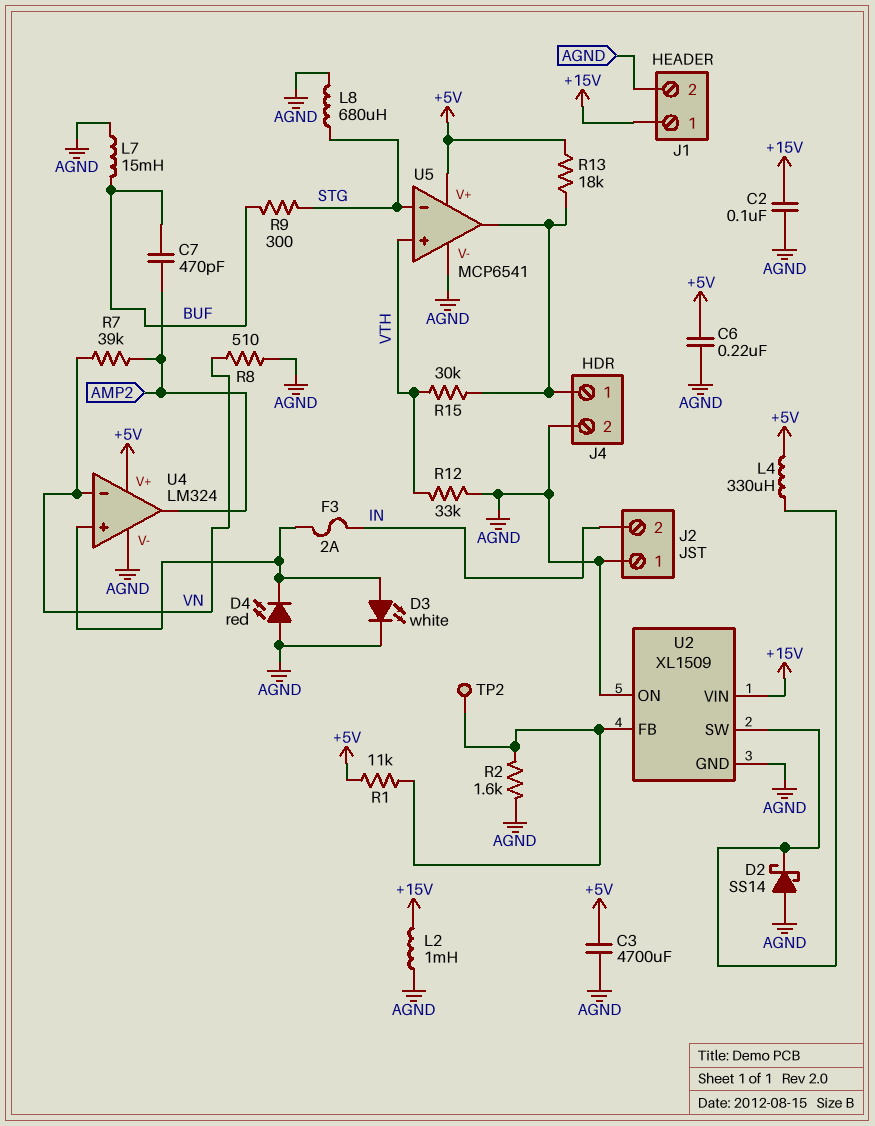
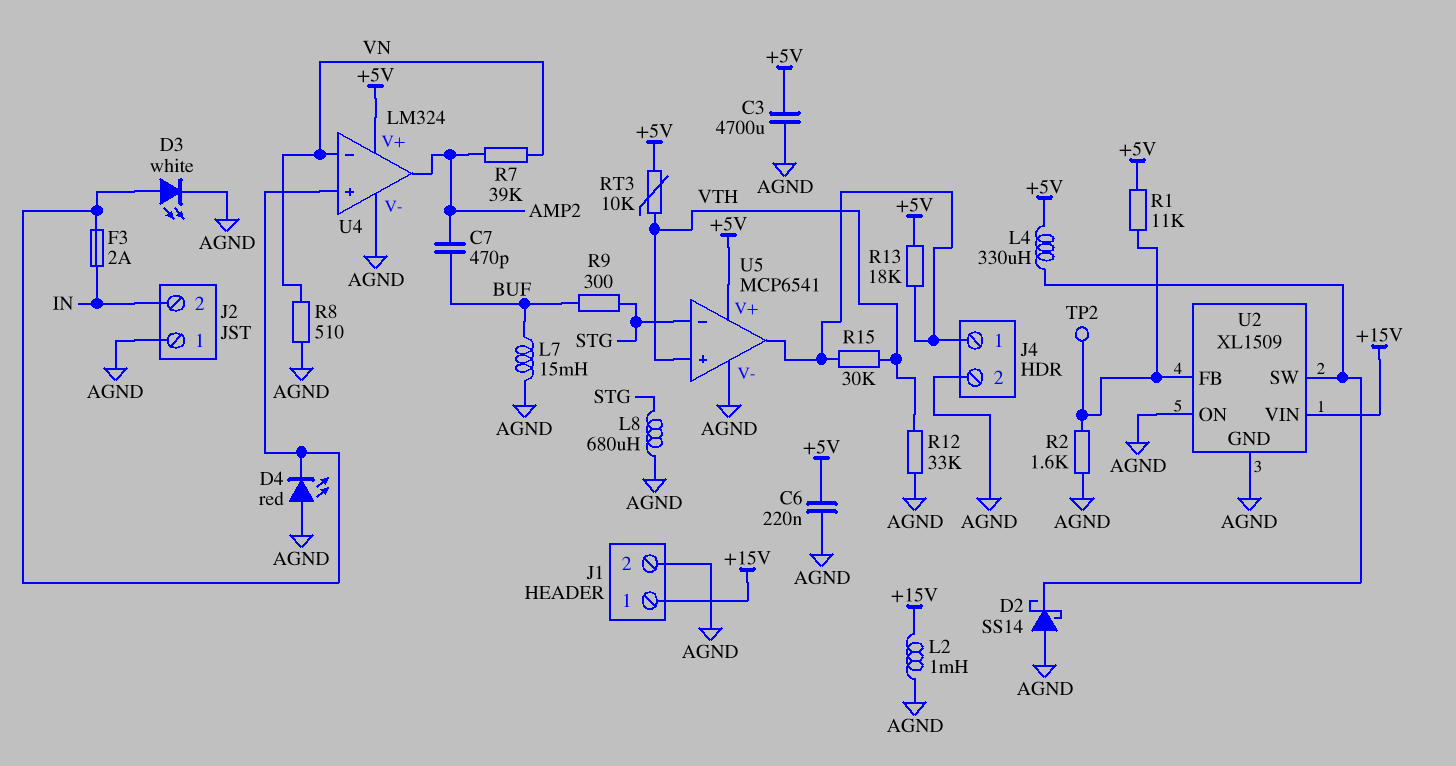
C2: 100nF (+15V, AGND) -> none
RT3: none -> 10k (+5V, VTH)

